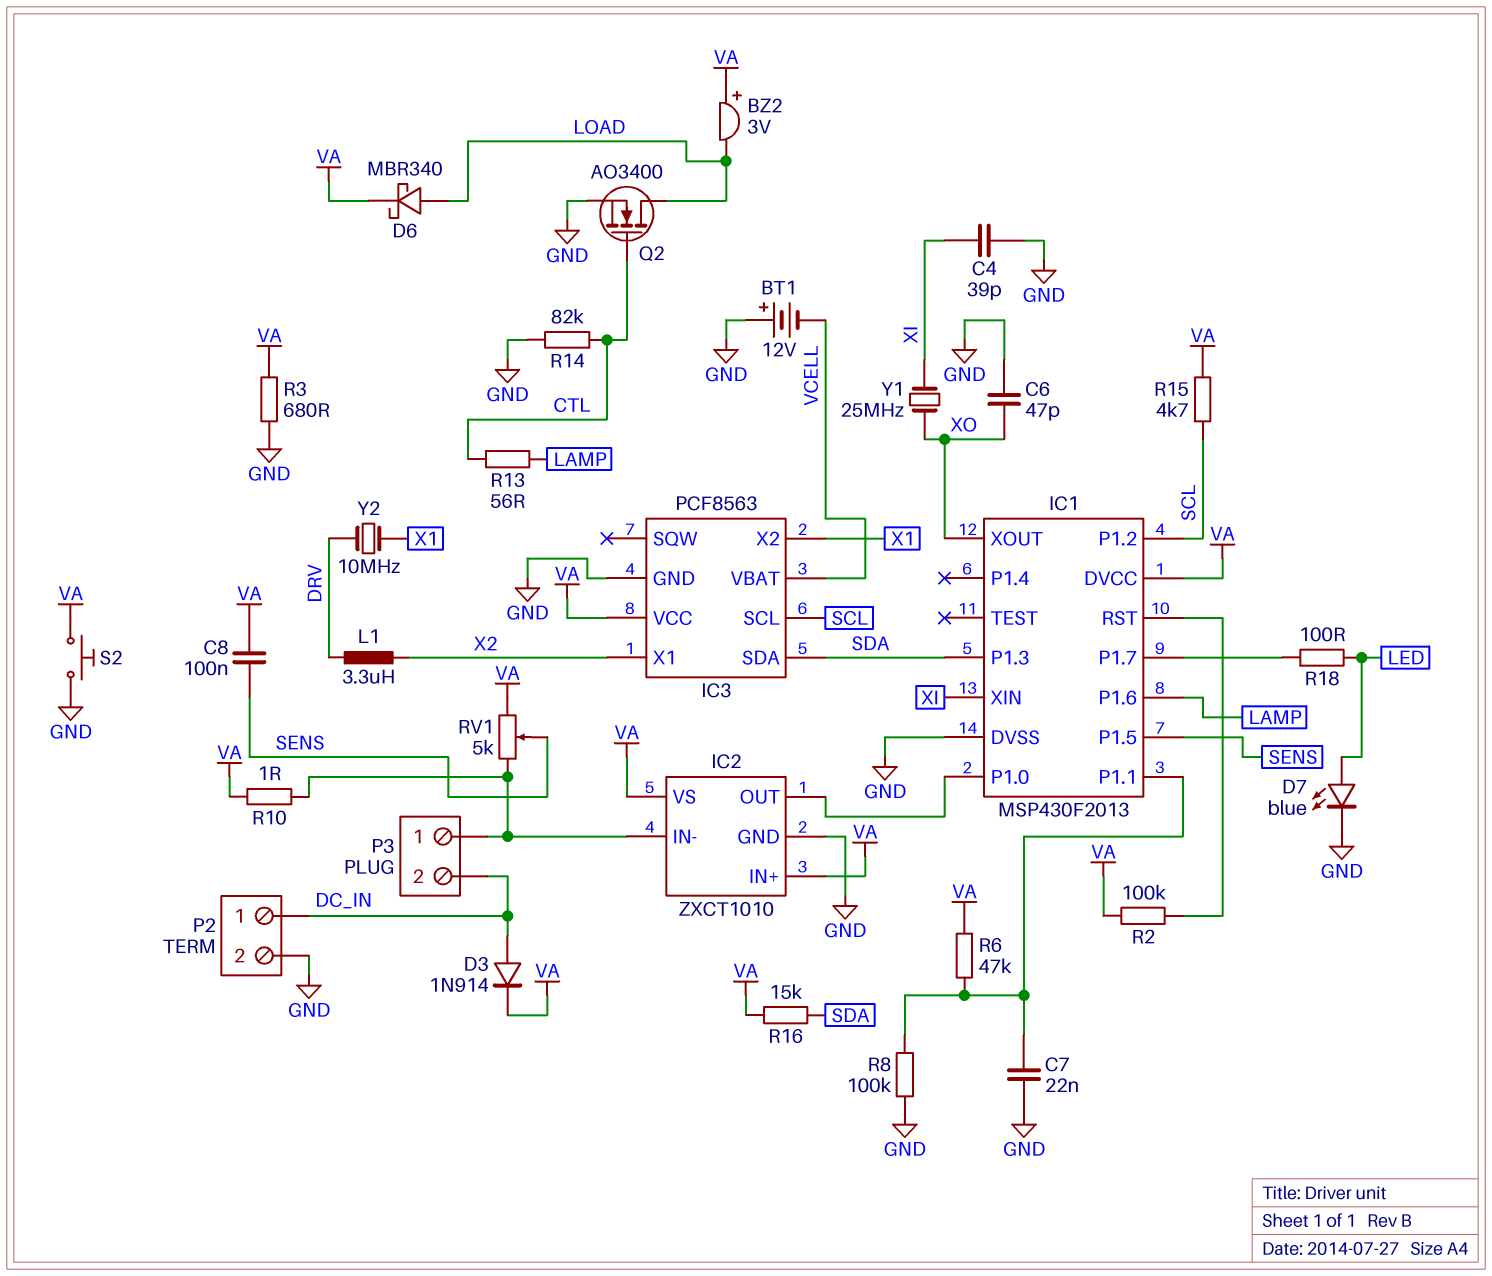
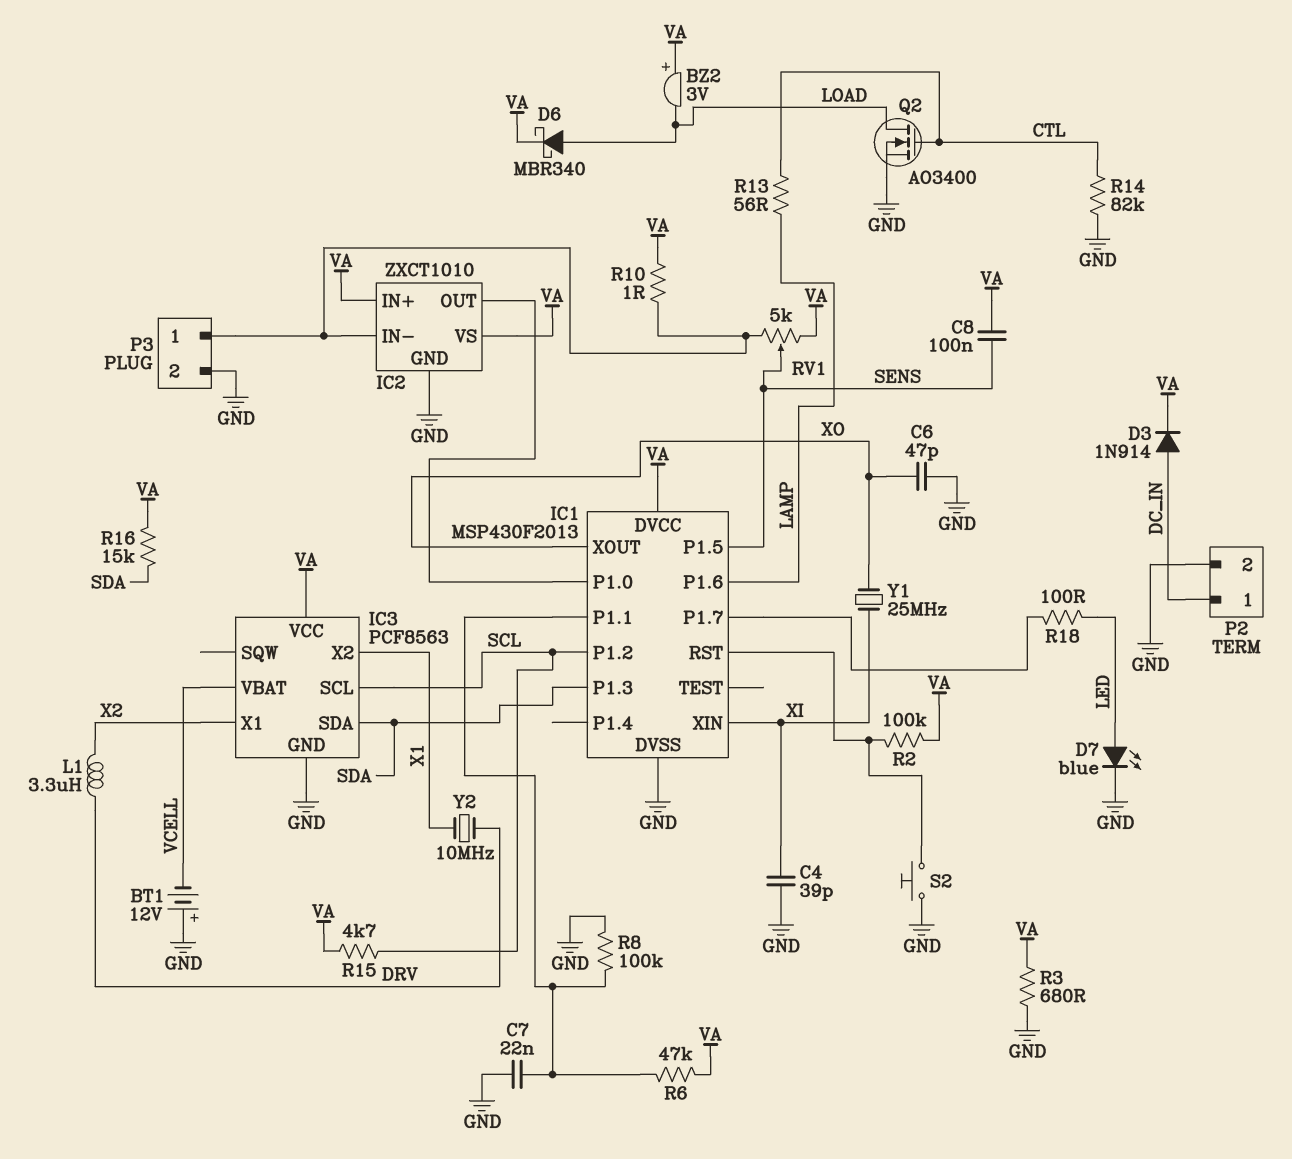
P3 pin 2: DC_IN -> GND
S2: button (GND, VA) -> button (GND, IC1/RST)

